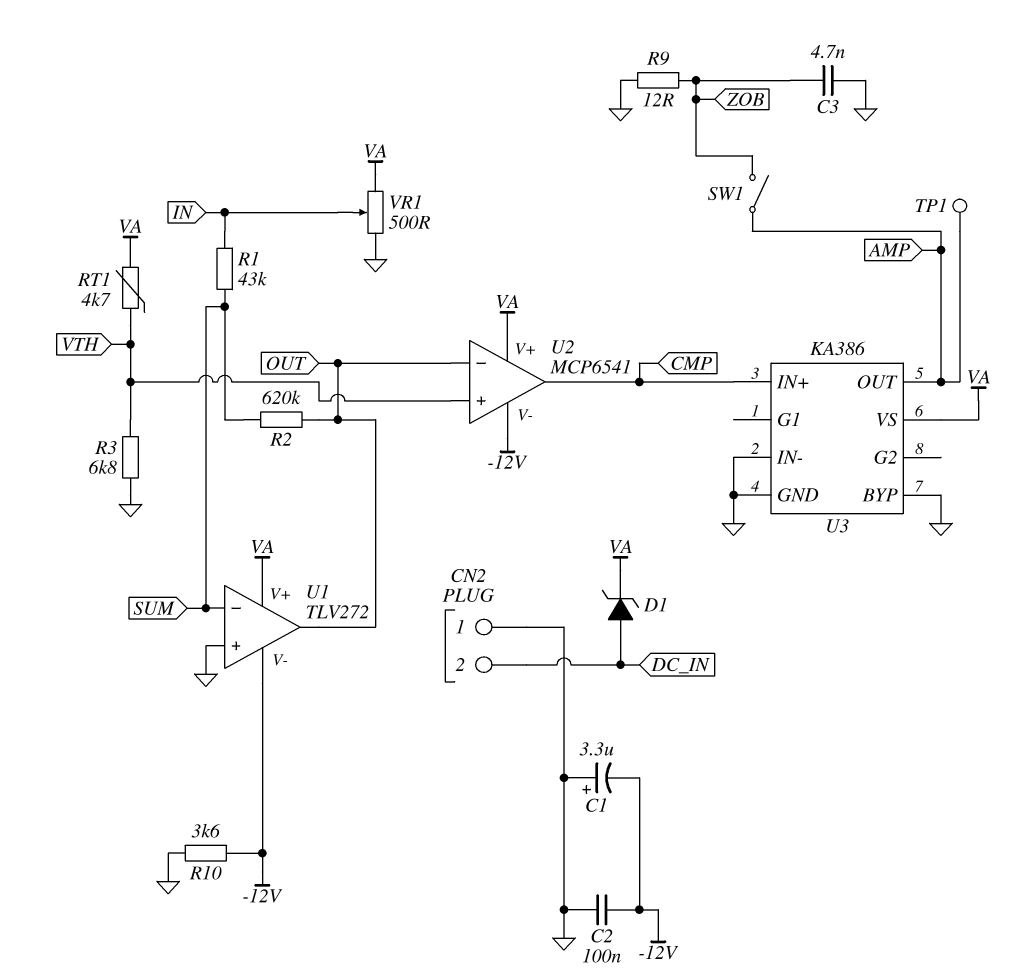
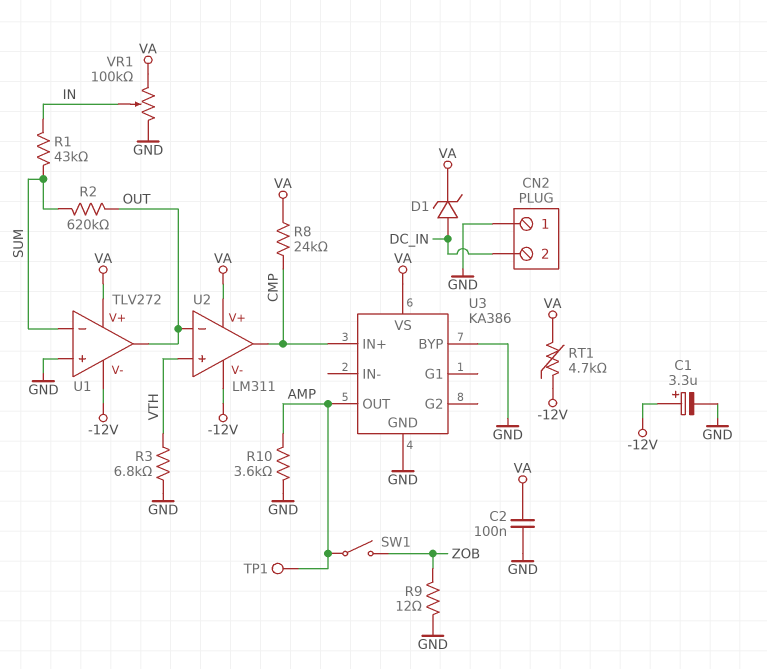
C1: 3.3uF (plus GND, minus -12V) -> 3.3uF (plus -12V, minus GND)
C2: 100nF (-12V, GND) -> 100nF (GND, VA)
C3: 4.7nF (GND, ZOB) -> none
R8: none -> 24k (CMP, VA)
R10: 3.6k (-12V, GND) -> 3.6k (AMP, GND)
RT1: 4.7k (VA, VTH) -> 4.7k (-12V, VA)
U2: MCP6541 -> LM311
U3 pin IN-: GND -> none
VR1: 500 (GND, VA, wiper IN) -> 100k (GND, VA, wiper IN)

